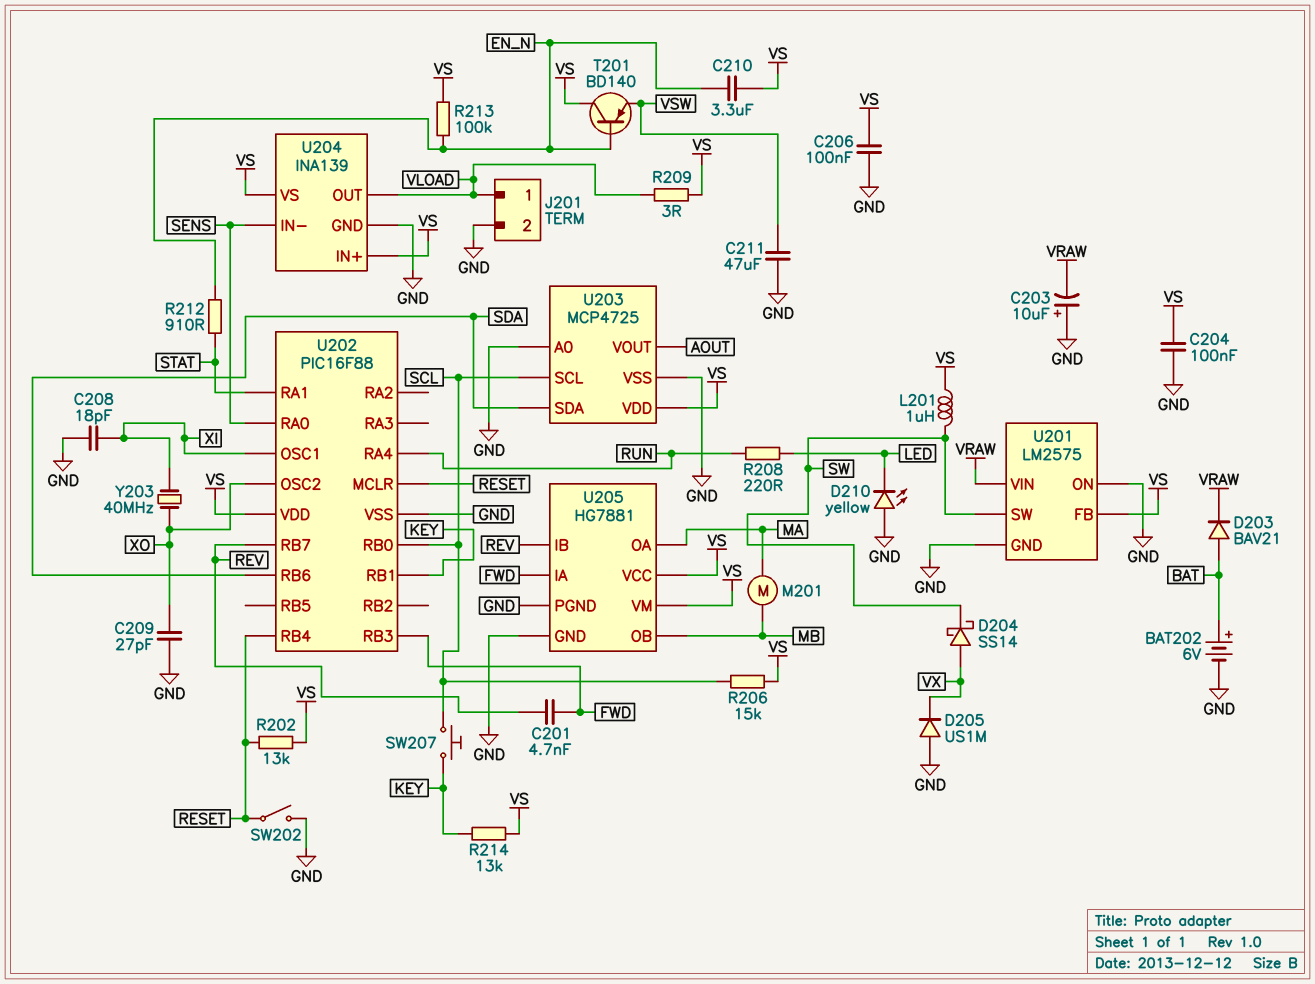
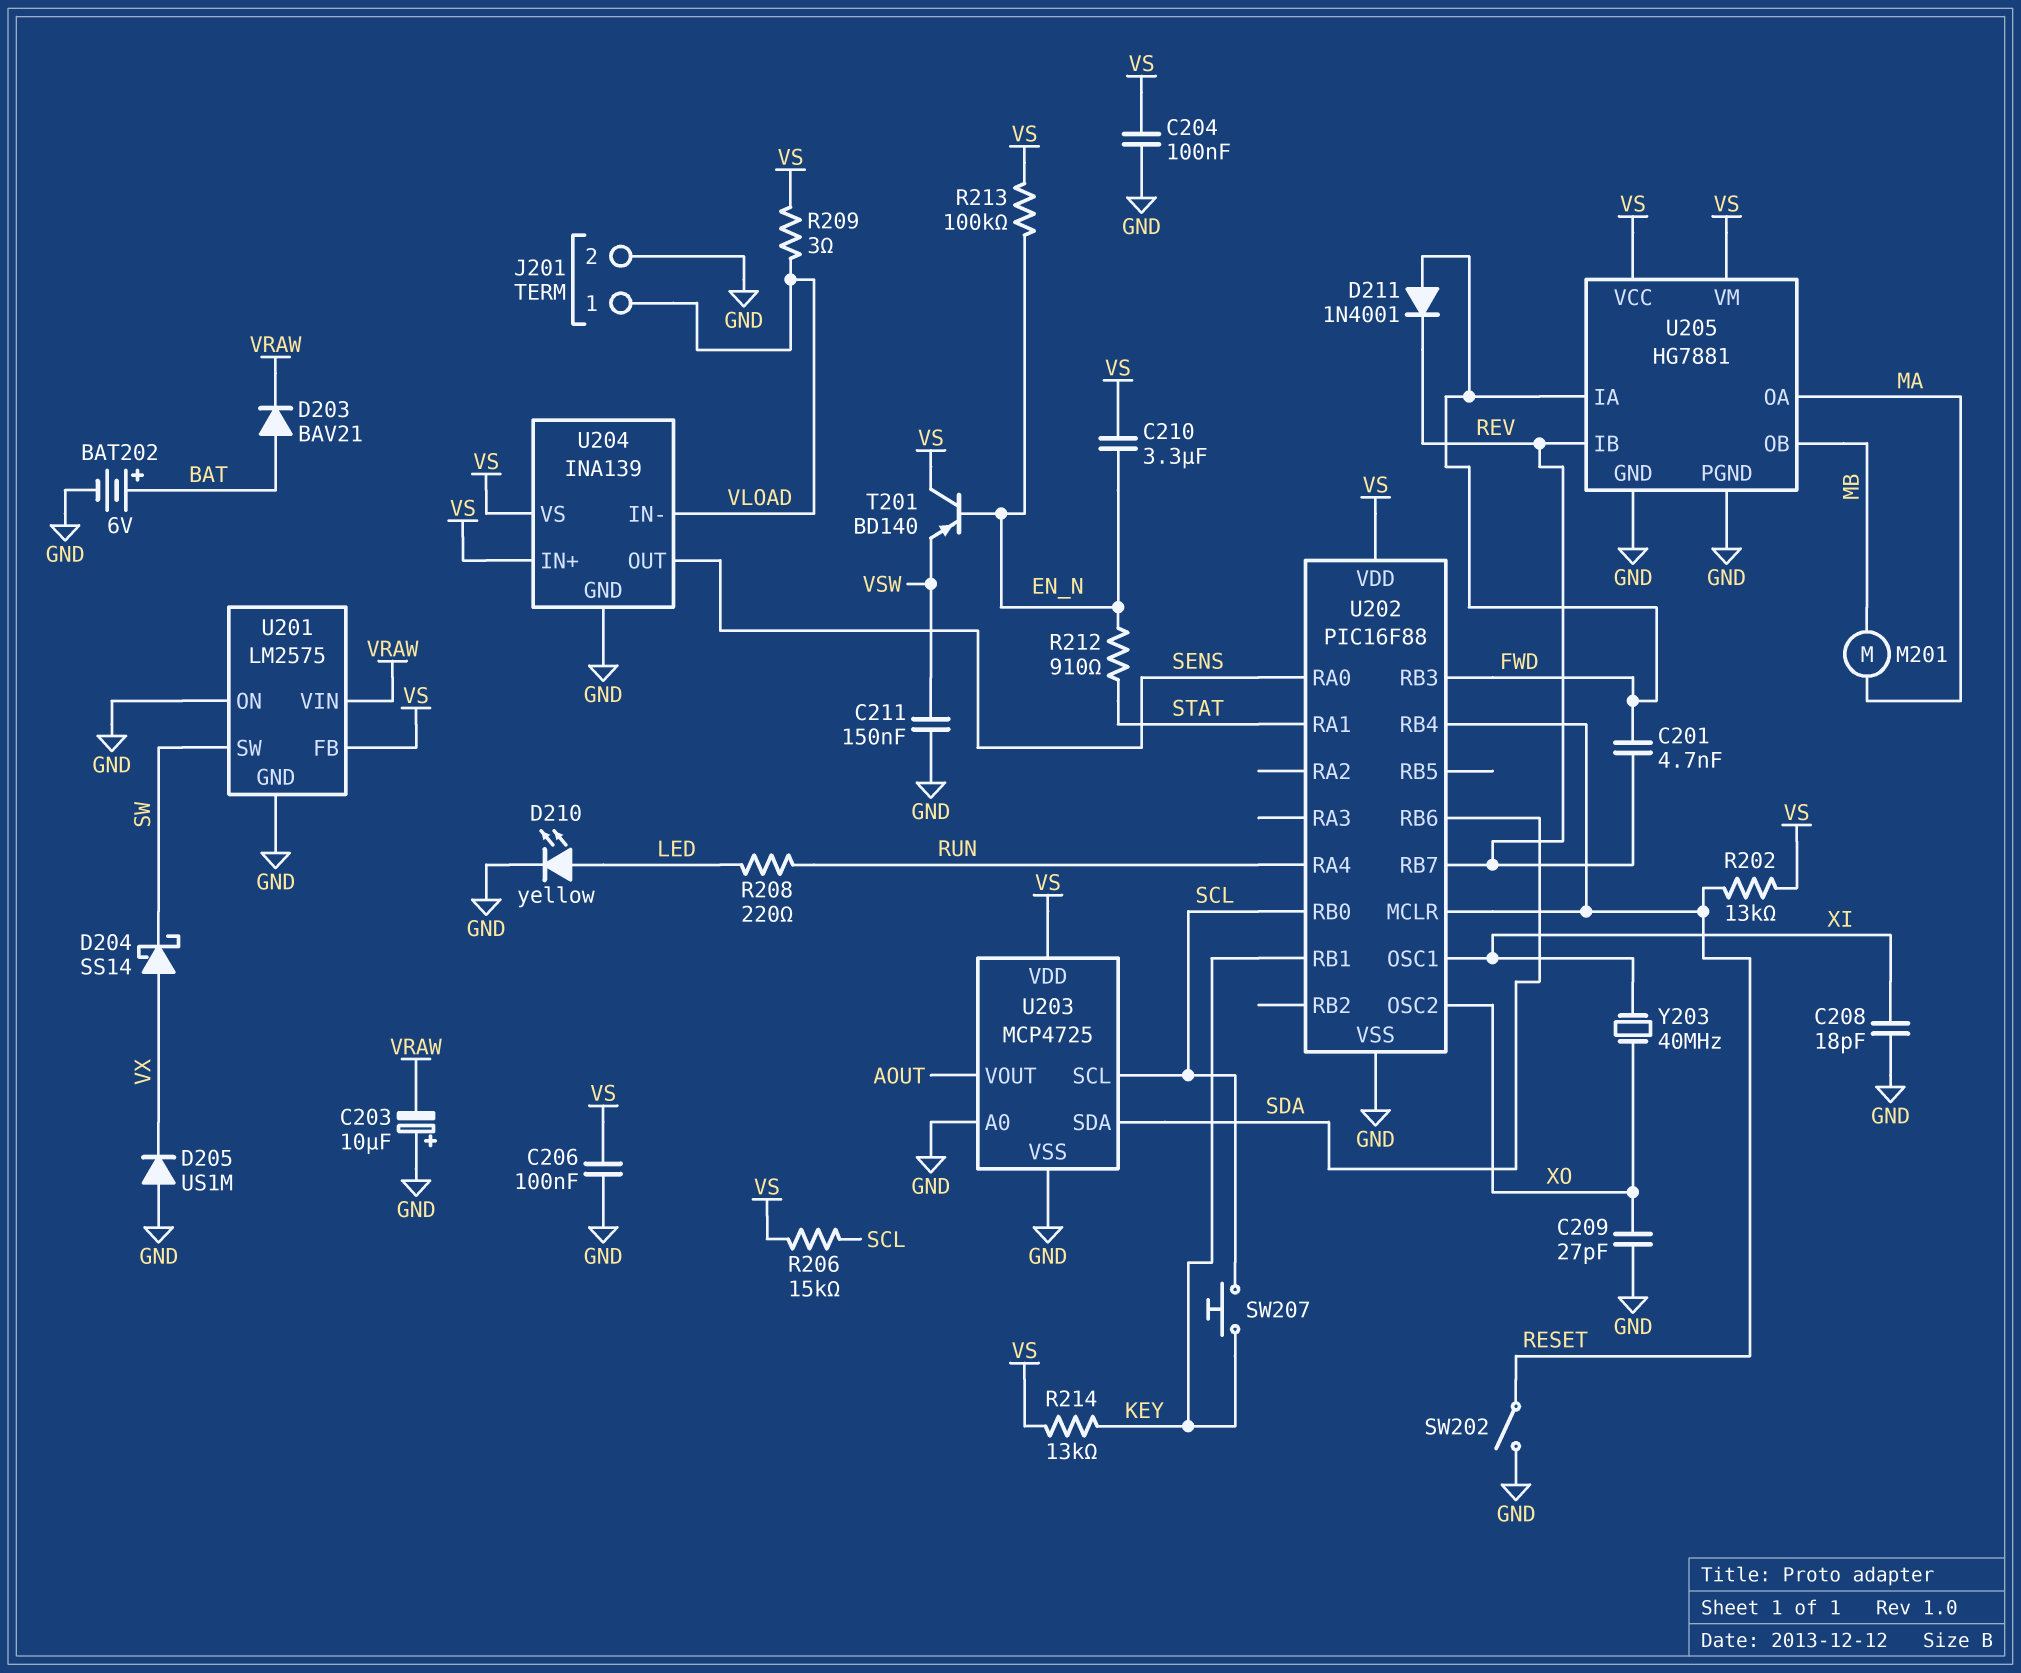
C211: 47uF (GND, VSW) -> 150nF (GND, VSW)
D210: LED yellow (A GND, K LED) -> LED yellow (A LED, K GND)
D211: none -> diode 1N4001 (A FWD, K REV)
L201: 1uH (SW, VS) -> none
U204 pin IN-: SENS -> VLOAD
U204 pin OUT: VLOAD -> SENS

